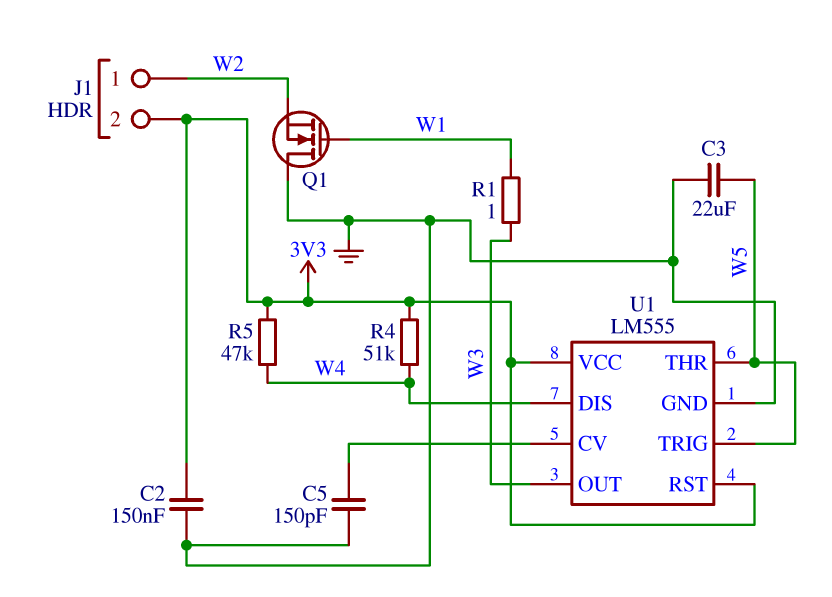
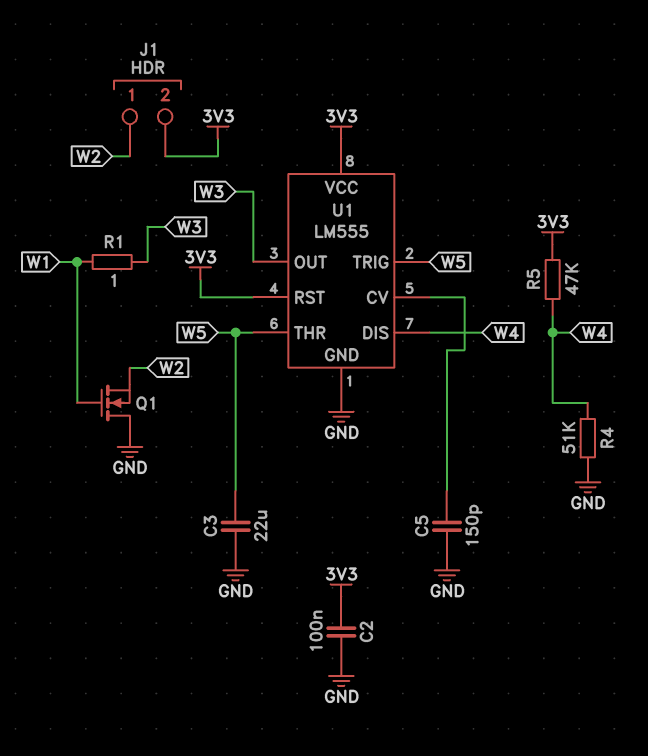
C2: 150nF (3V3, GND) -> 100nF (3V3, GND)
R4: 51k (3V3, W4) -> 51k (GND, W4)

